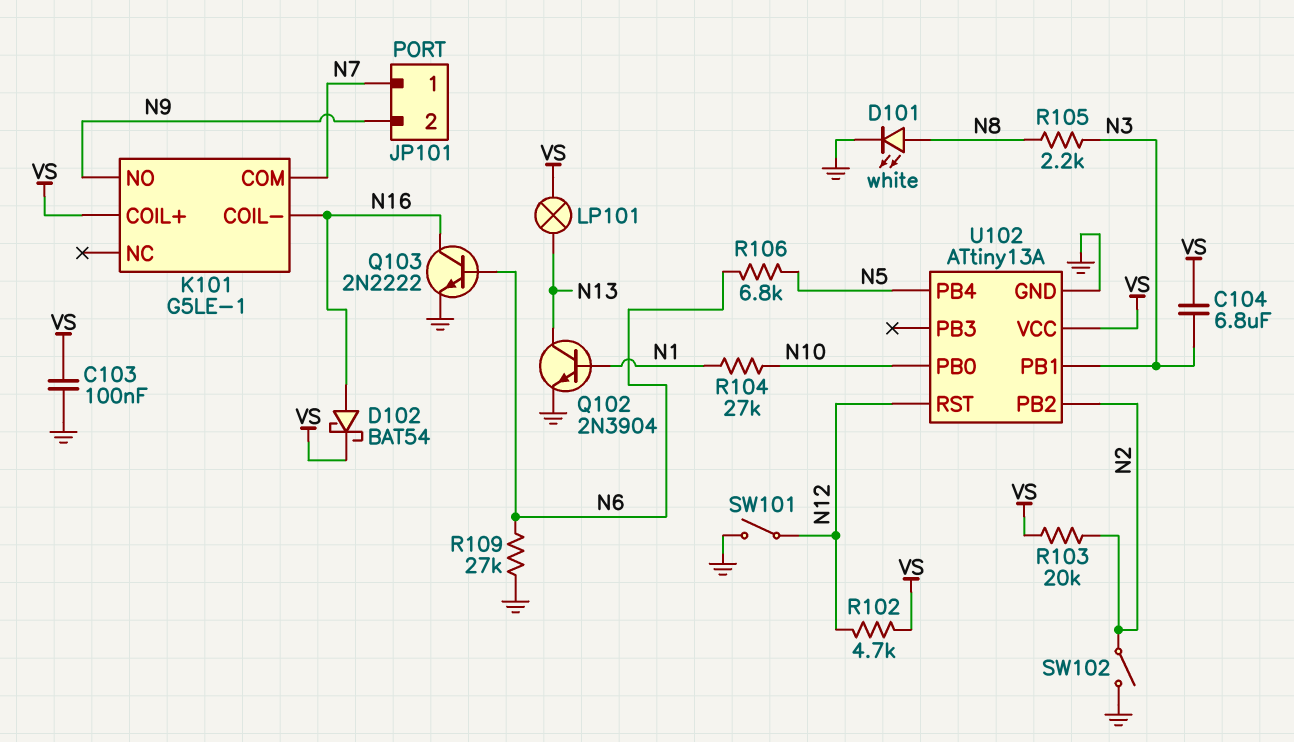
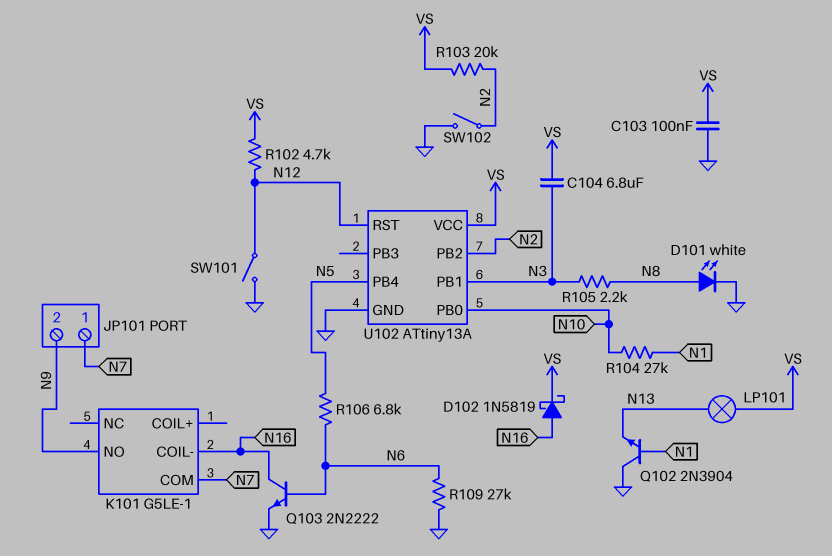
D102: schottky BAT54 (A N16, K VS) -> schottky 1N5819 (A N16, K VS)
K101 pin COIL+: VS -> none
Q102: NPN 2N3904 (B N1, C N13, E GND) -> NPN 2N3904 (B N1, C GND, E N13)

